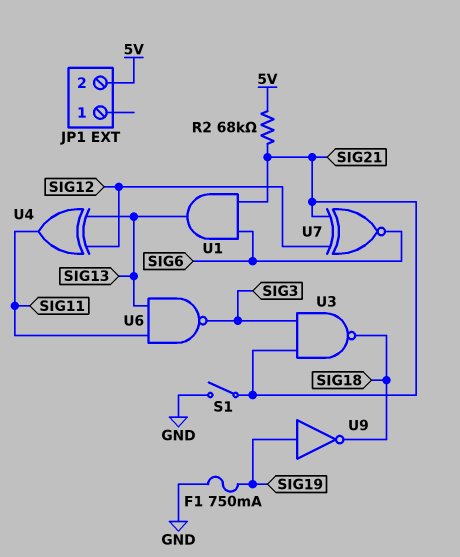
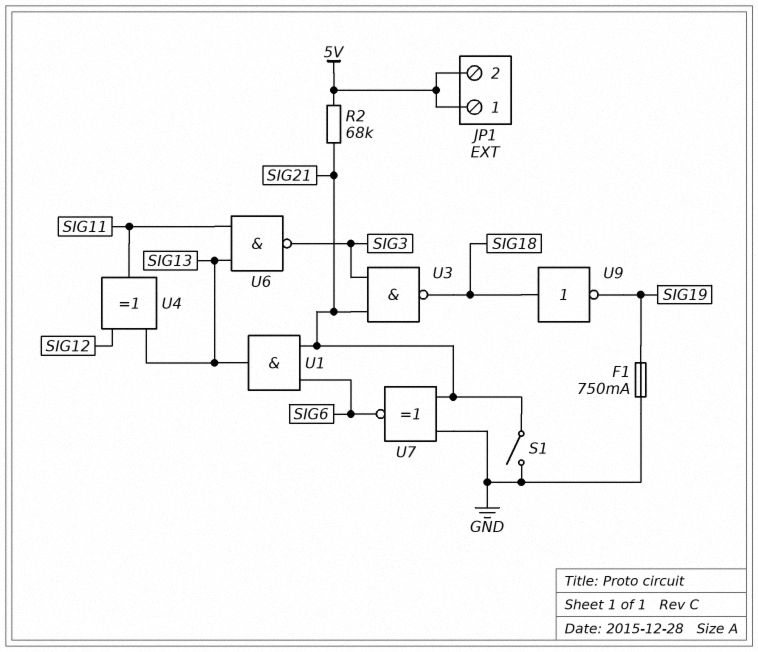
JP1 pin 1: none -> 5V
U7: XNOR (in SIG12, in SIG21, out SIG6) -> XNOR (in GND, in SIG21, out SIG6)
U9: NOT (in SIG19, out SIG18) -> NOT (in SIG18, out SIG19)

